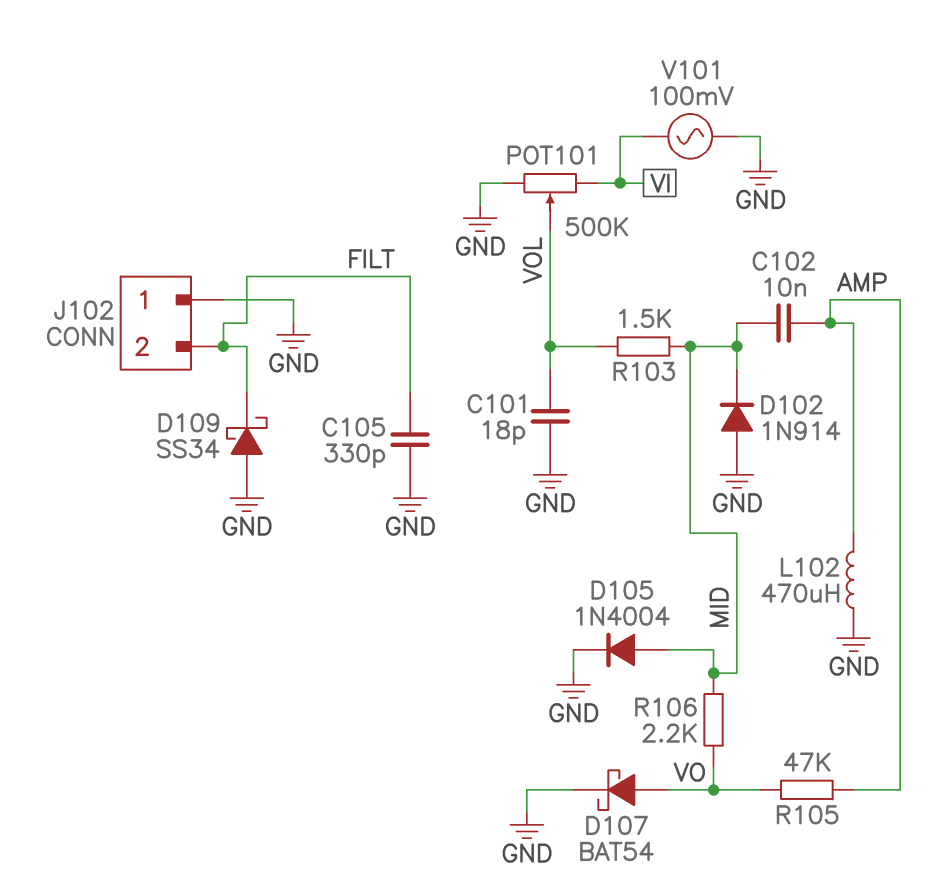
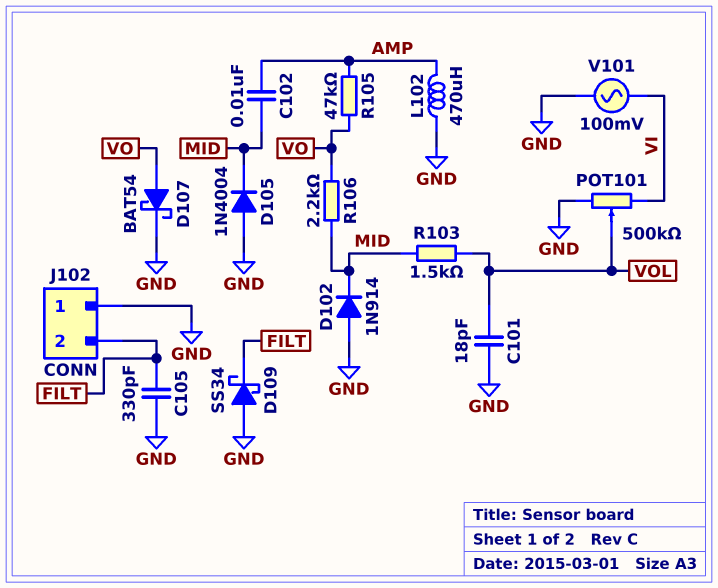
D105: diode 1N4004 (A MID, K GND) -> diode 1N4004 (A GND, K MID)

